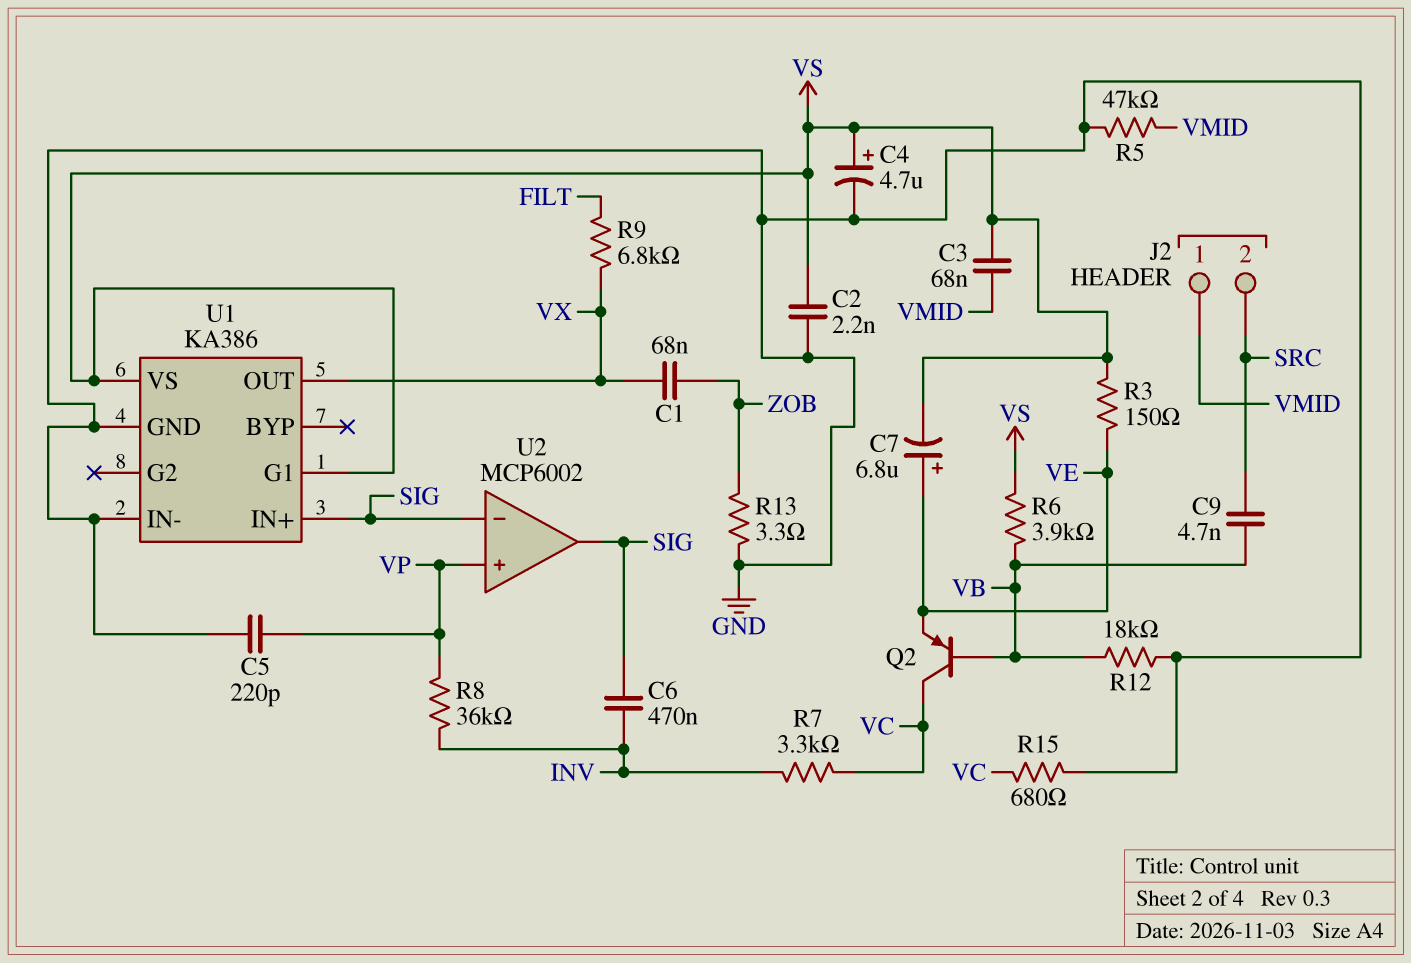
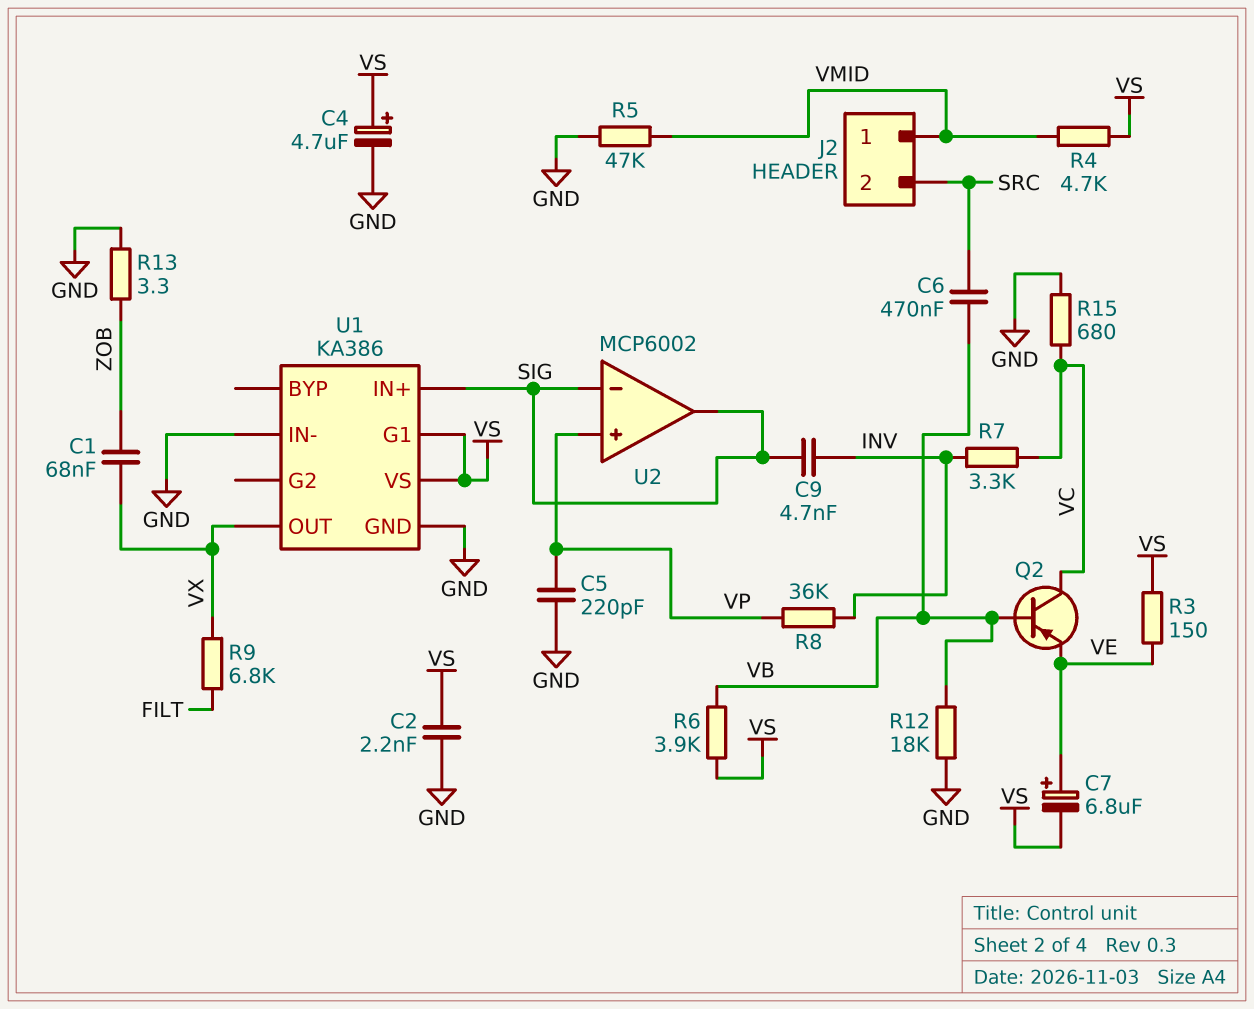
C3: 68nF (VMID, VS) -> none
C6: 470nF (INV, SIG) -> 470nF (SRC, VB)
C9: 4.7nF (SRC, VB) -> 4.7nF (INV, SIG)
R4: none -> 4.7k (VMID, VS)

